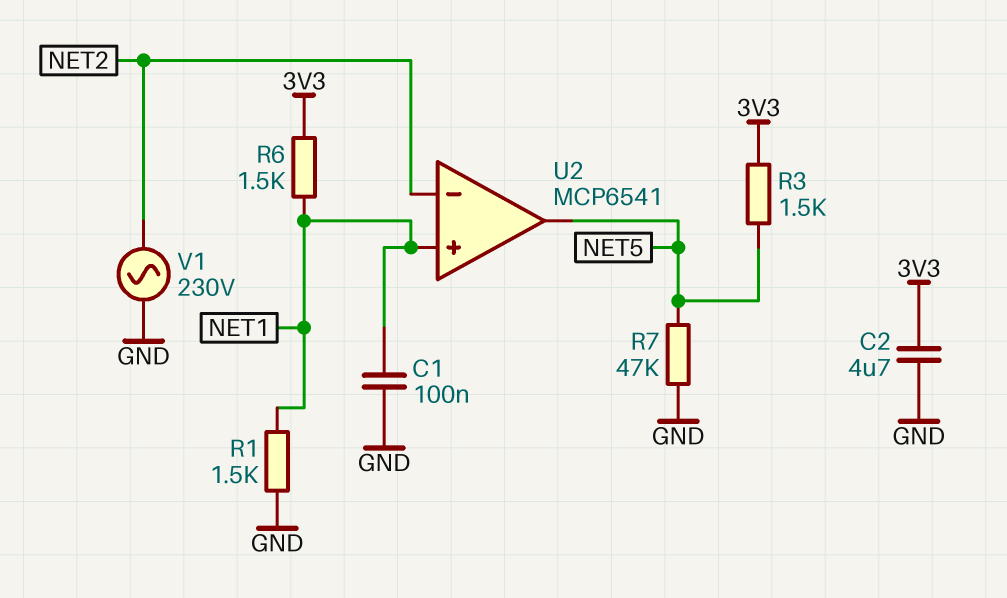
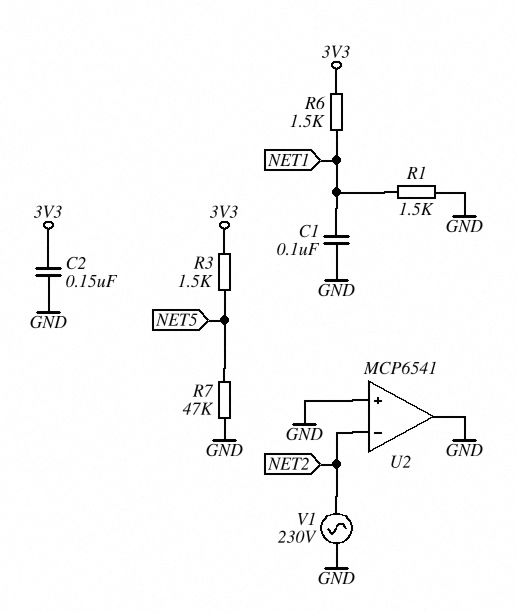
C2: 4.7uF (3V3, GND) -> 150nF (3V3, GND)
U2 pin in+: NET1 -> GND
U2 pin out: NET5 -> GND

